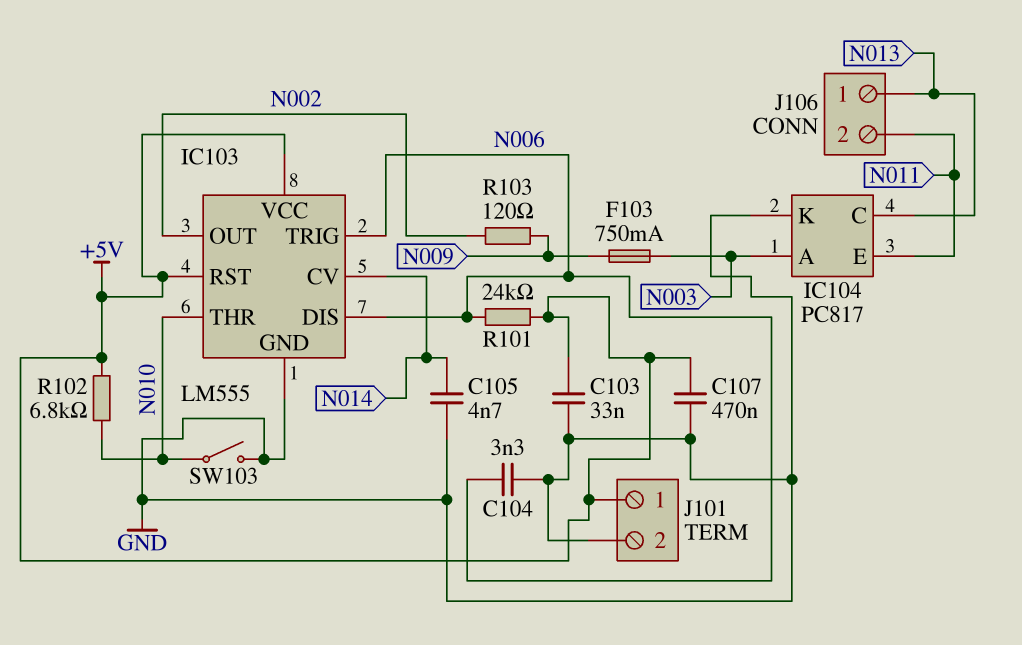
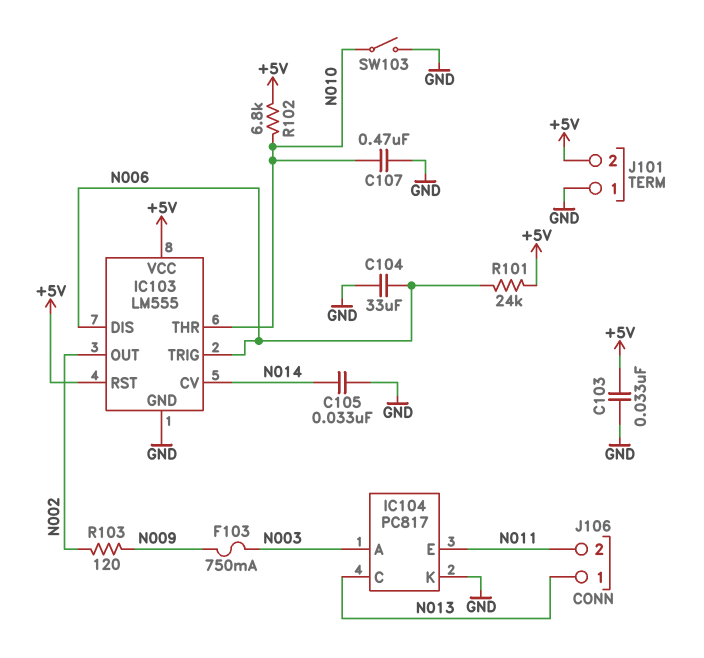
C104: 3.3nF (GND, N006) -> 33uF (GND, N006)
C105: 4.7nF (GND, N014) -> 33nF (GND, N014)
C107: 470nF (+5V, GND) -> 470nF (GND, N010)
J101 pin 1: +5V -> GND
J101 pin 2: GND -> +5V

